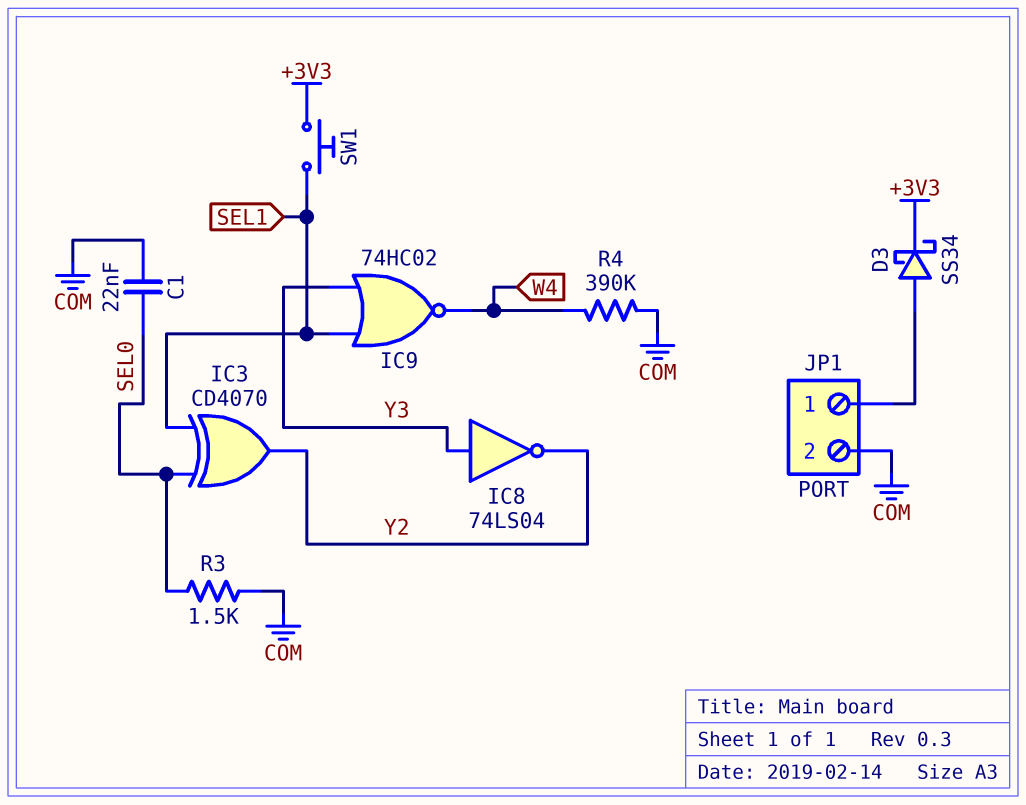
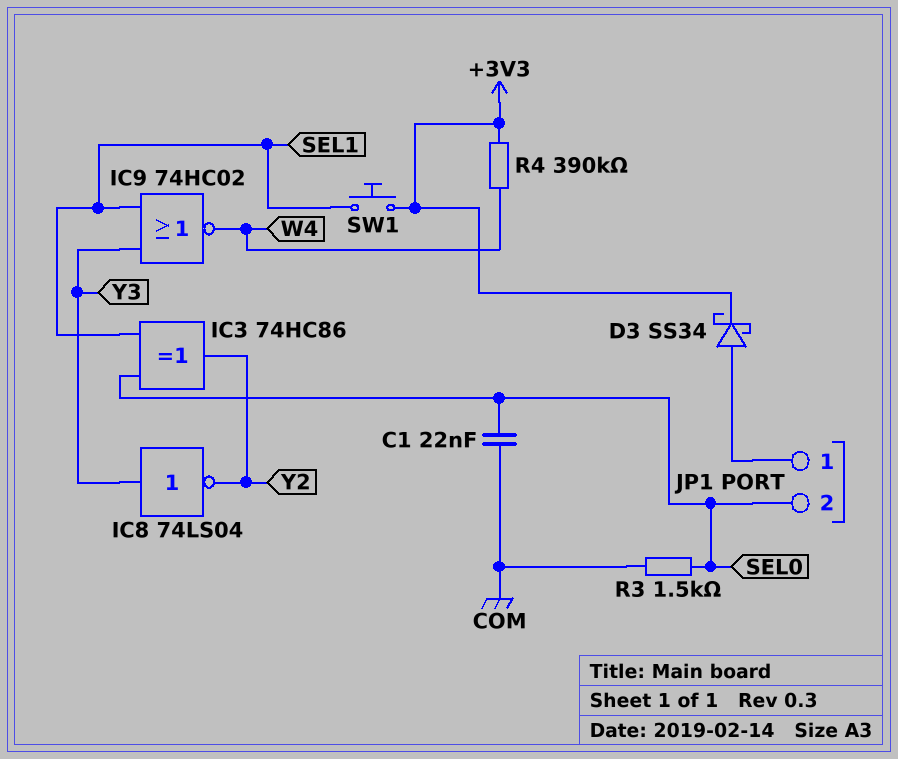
IC3: XOR CD4070 (in SEL0, in SEL1, out Y2) -> XOR 74HC86 (in SEL0, in SEL1, out Y2)
JP1 pin 2: COM -> SEL0
R4: 390k (COM, W4) -> 390k (+3V3, W4)

